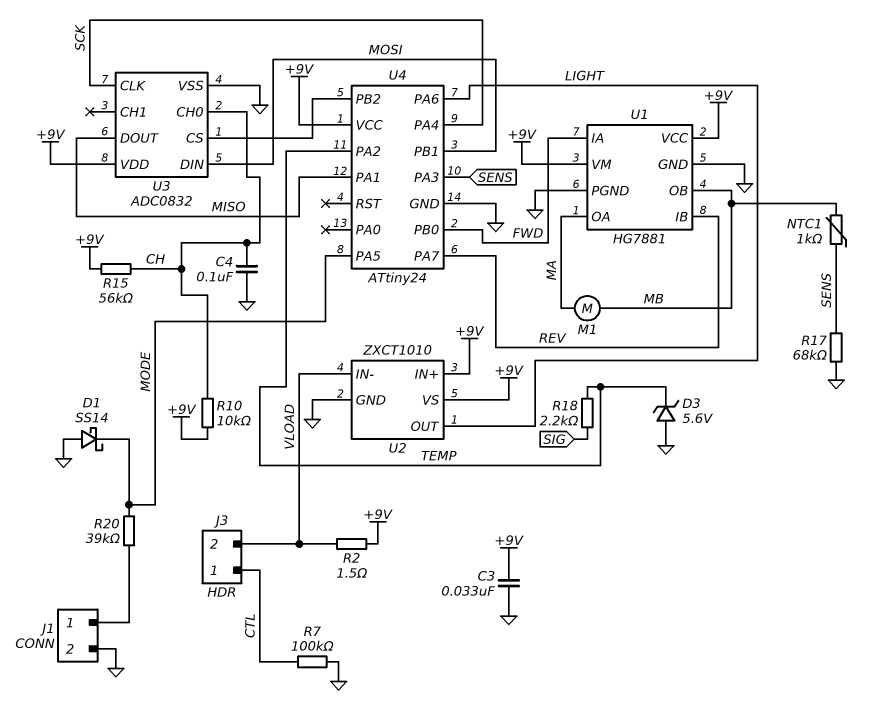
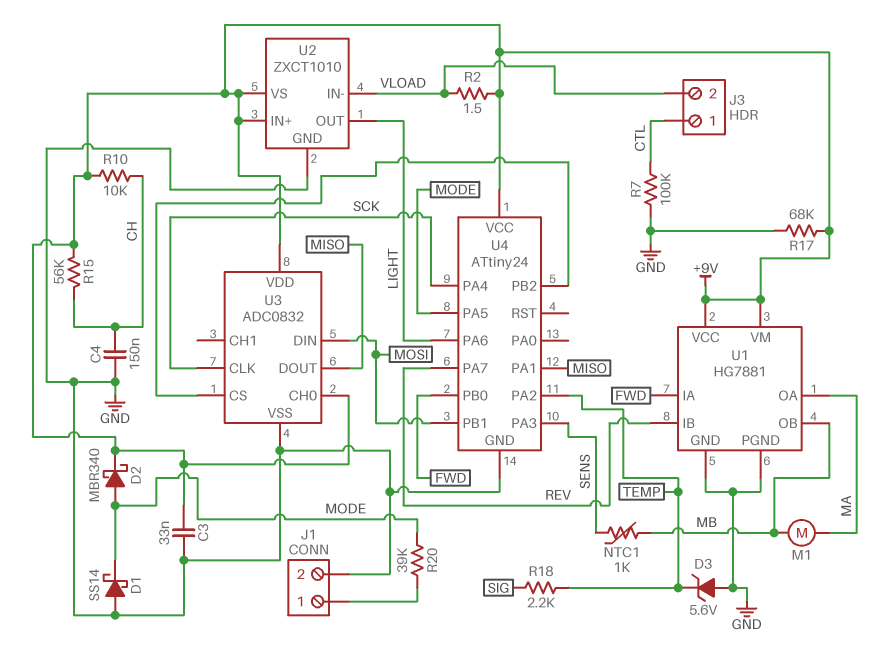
C4: 100nF (CH, GND) -> 150nF (CH, GND)
D2: none -> schottky MBR340 (A MODE, K +9V)
R17: 68k (GND, SENS) -> 68k (+9V, GND)
U3 pin CH0: CH -> +9V

